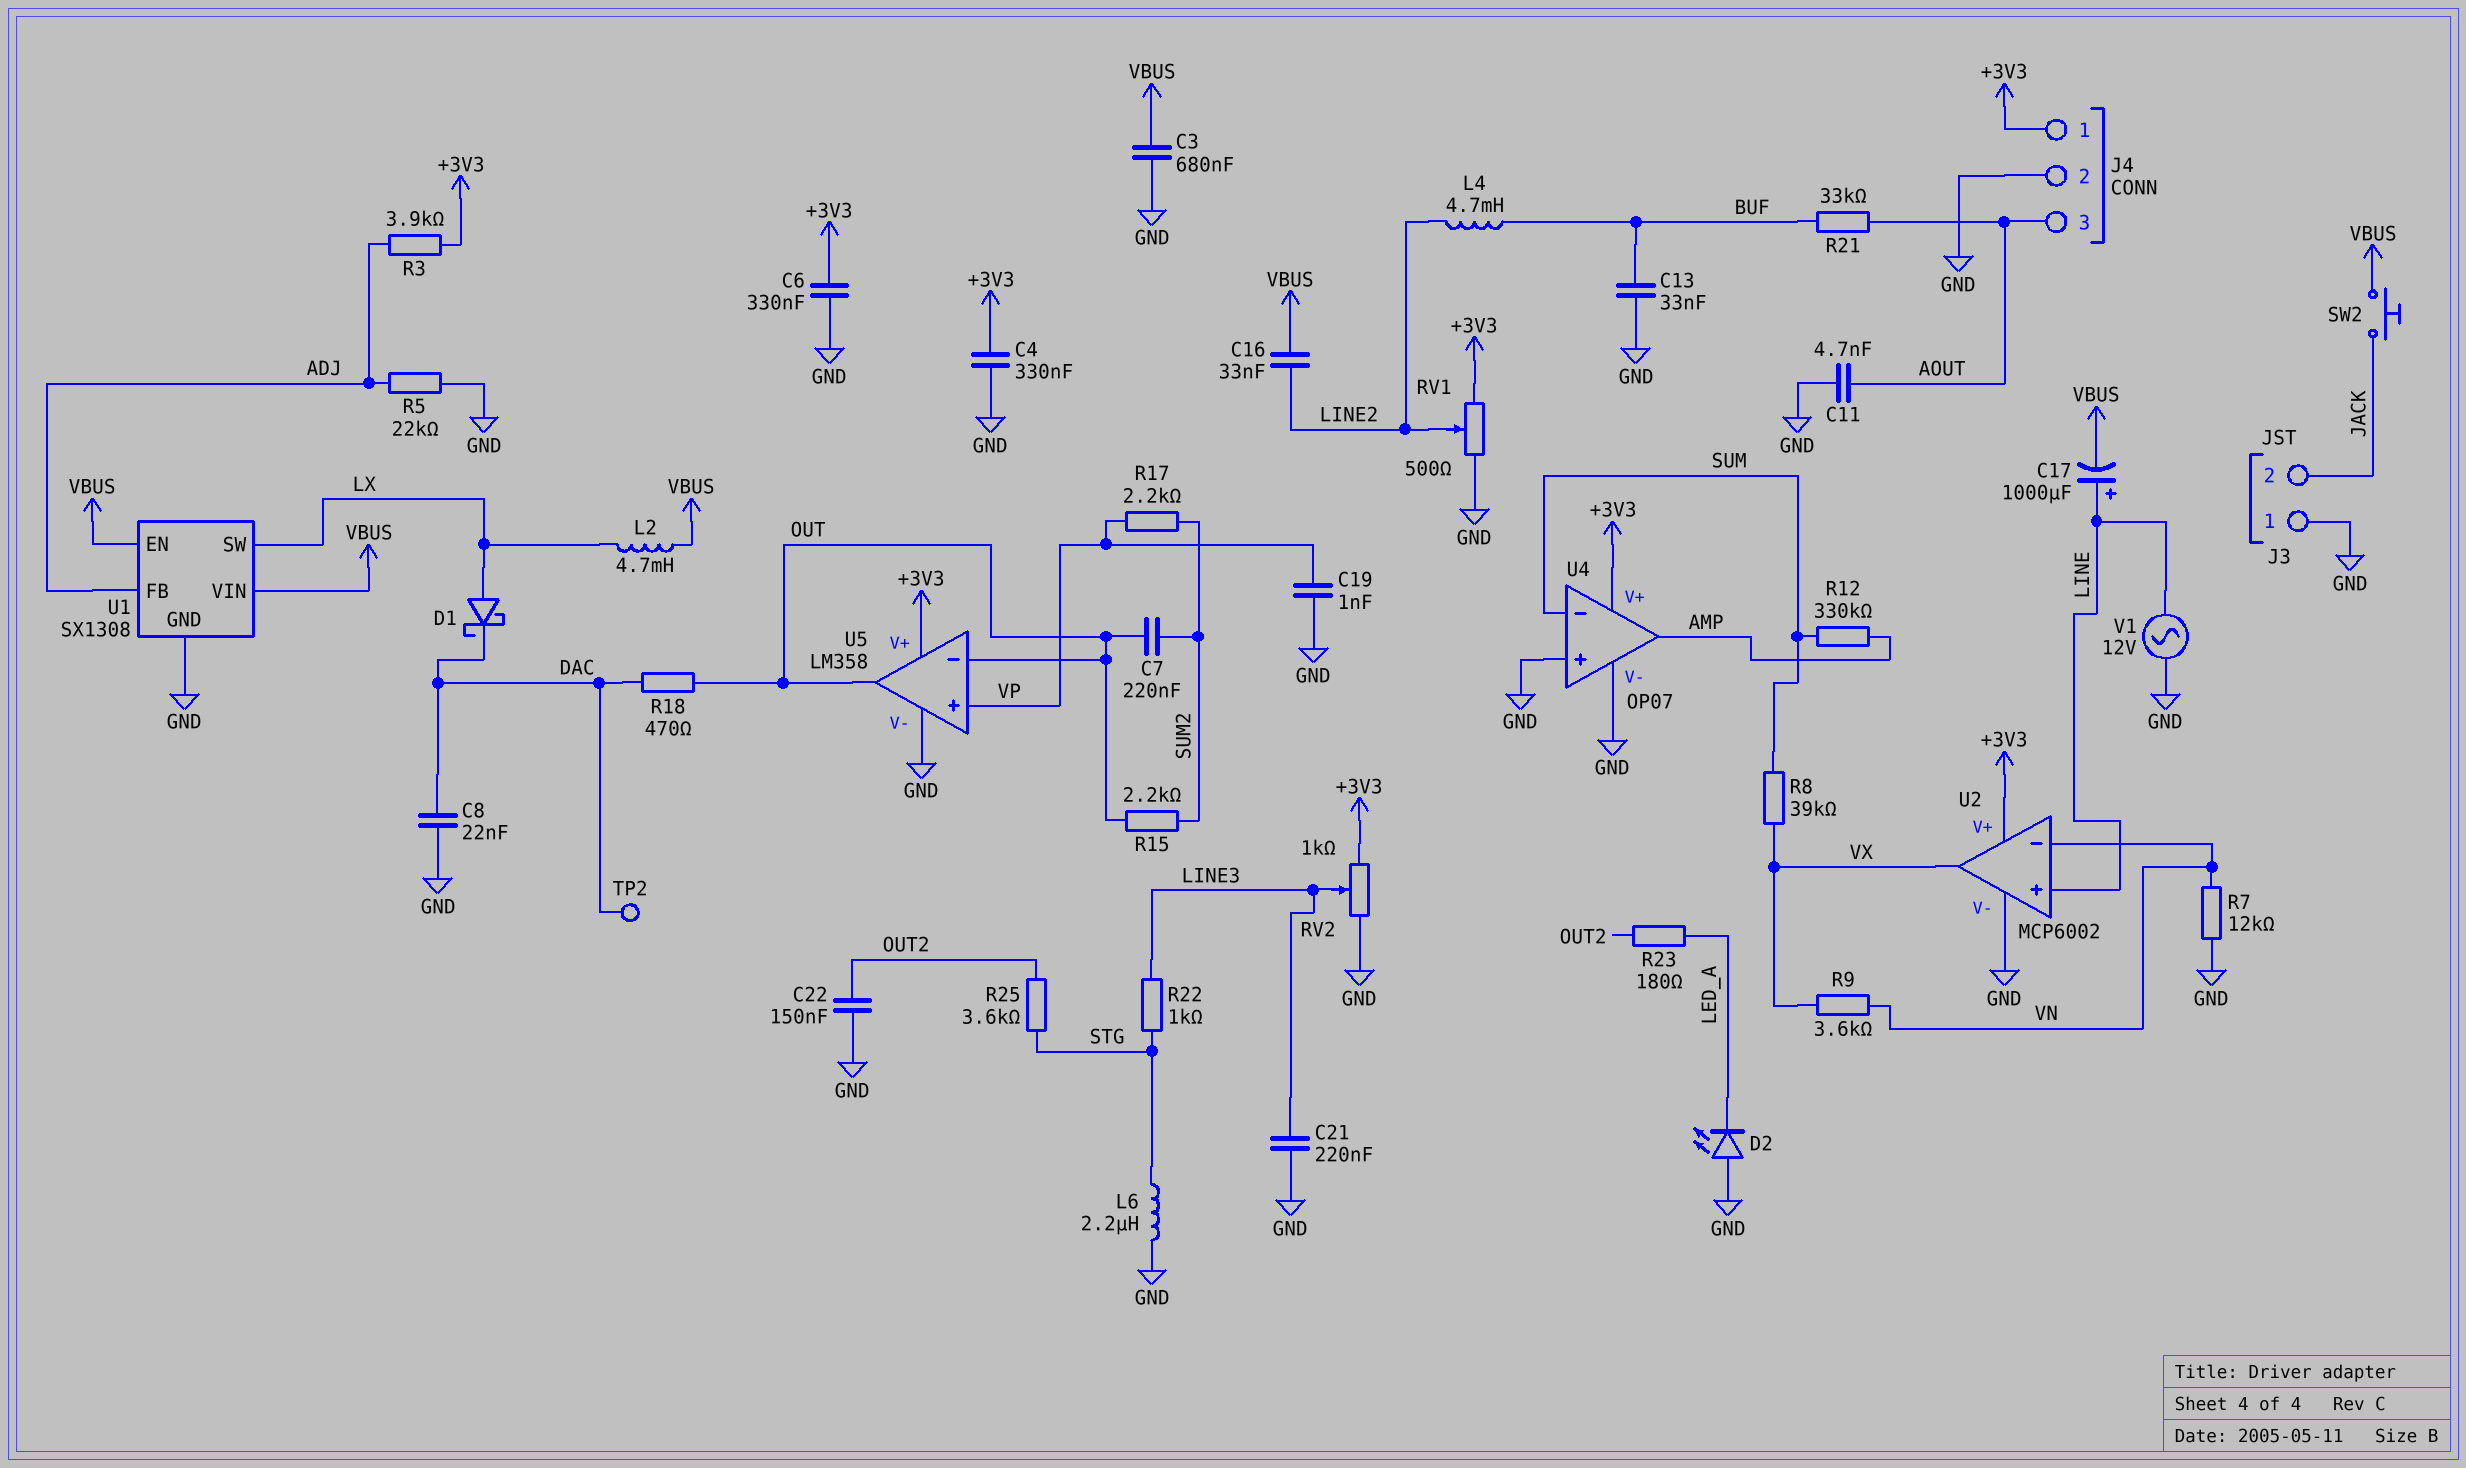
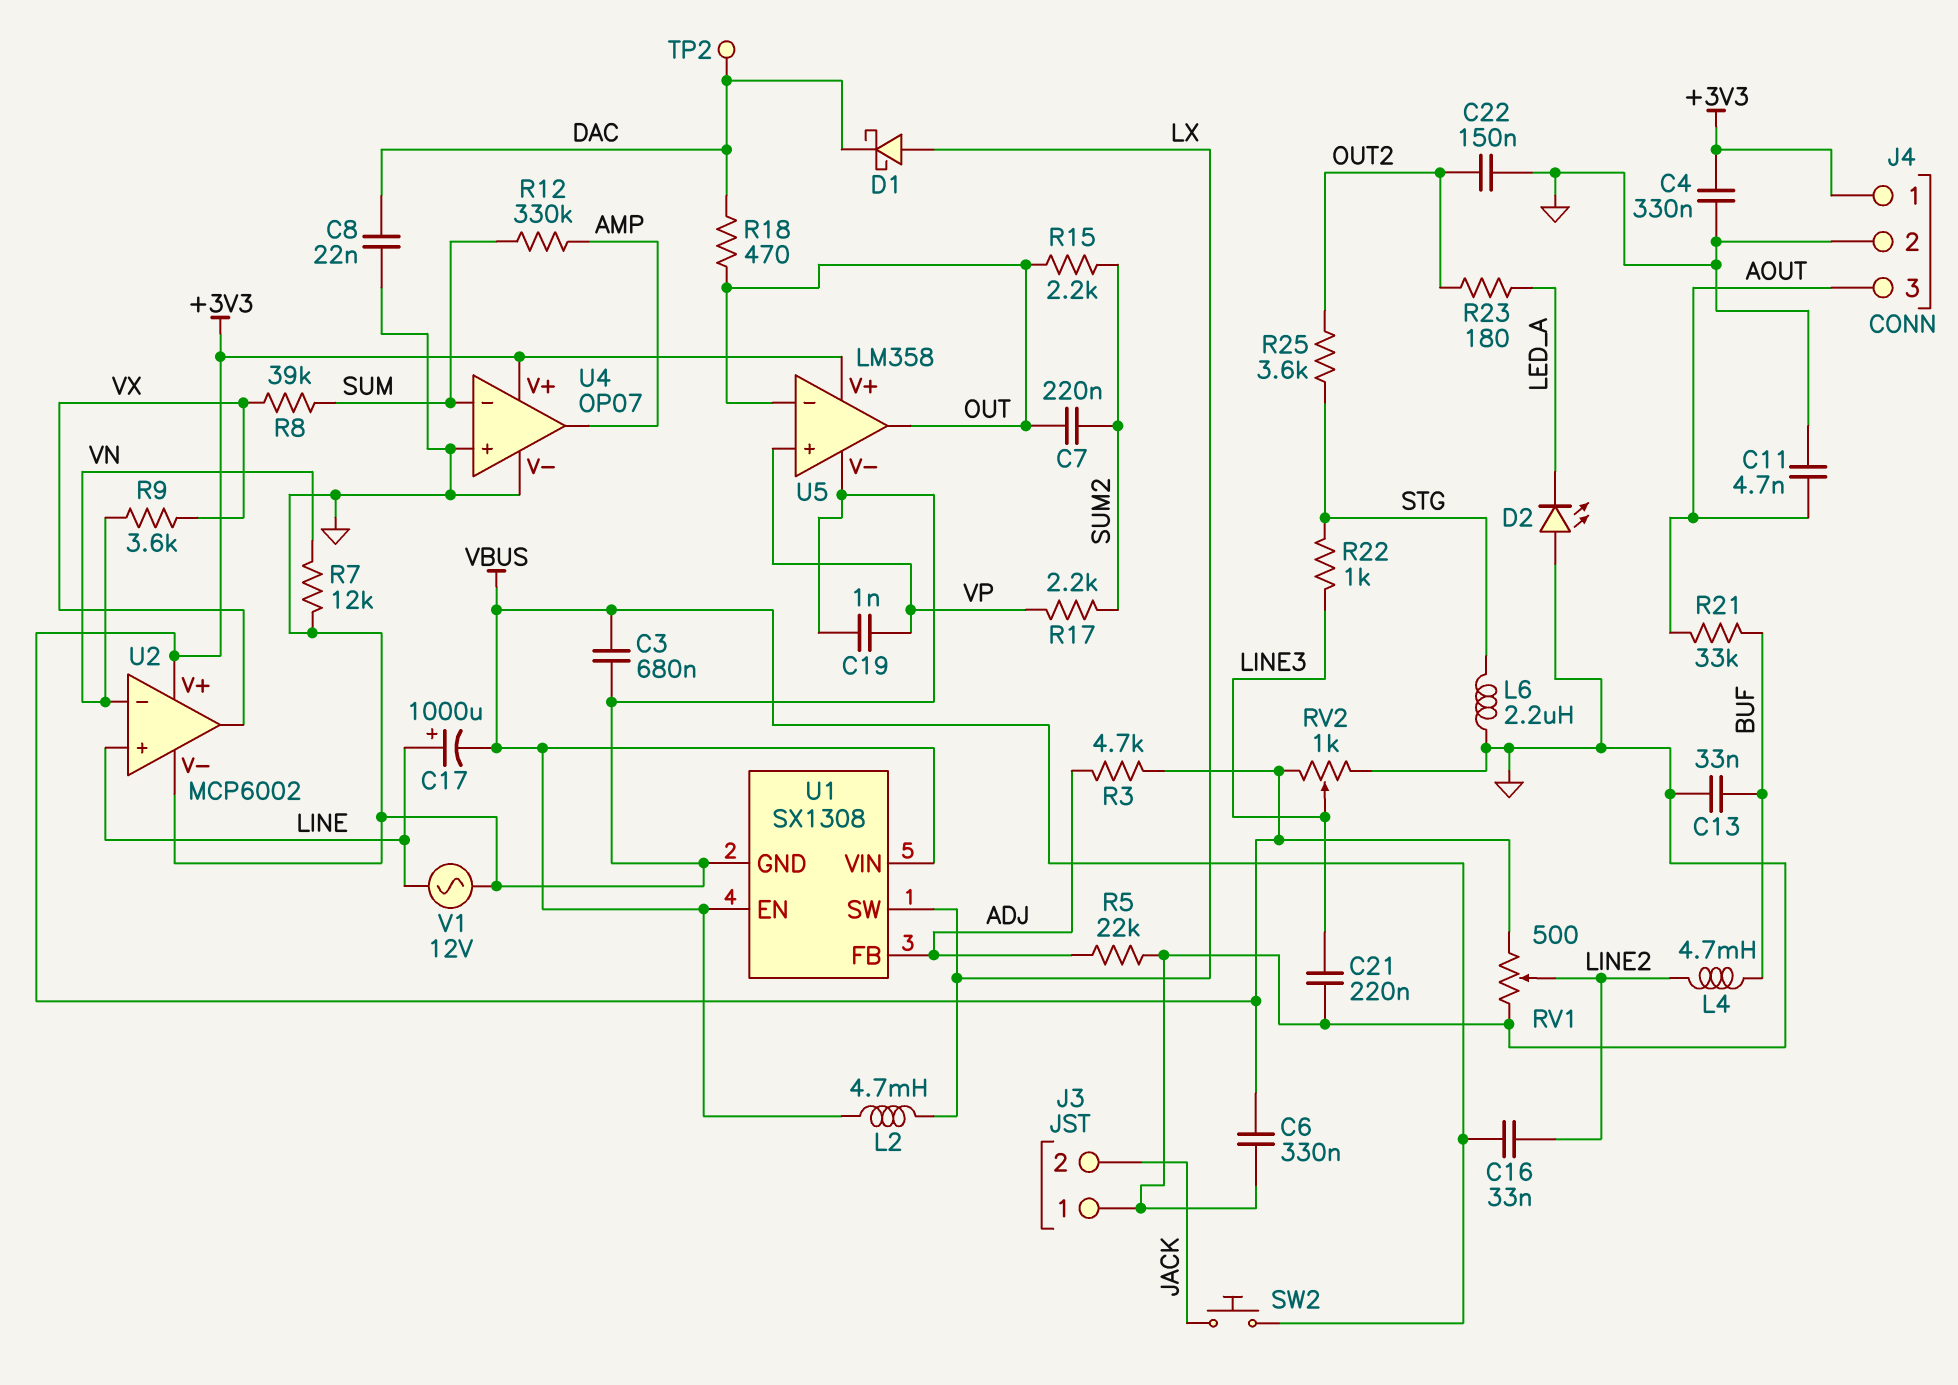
R3: 3.9k (+3V3, ADJ) -> 4.7k (+3V3, ADJ)

